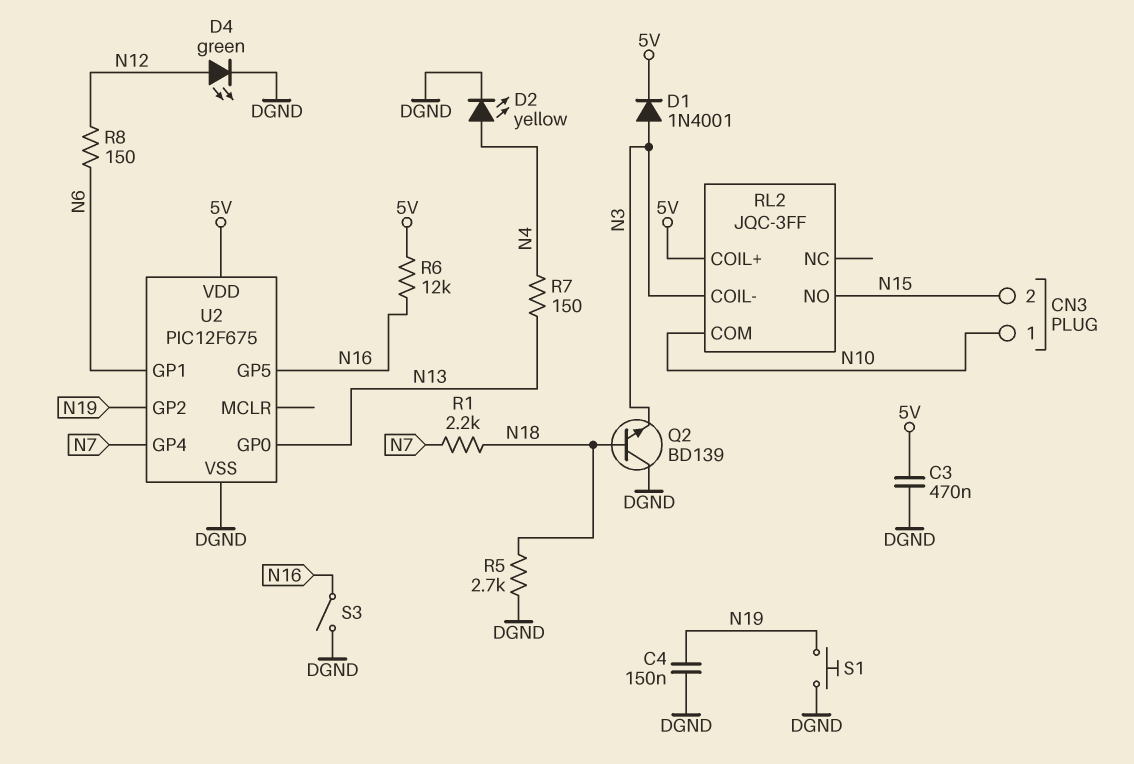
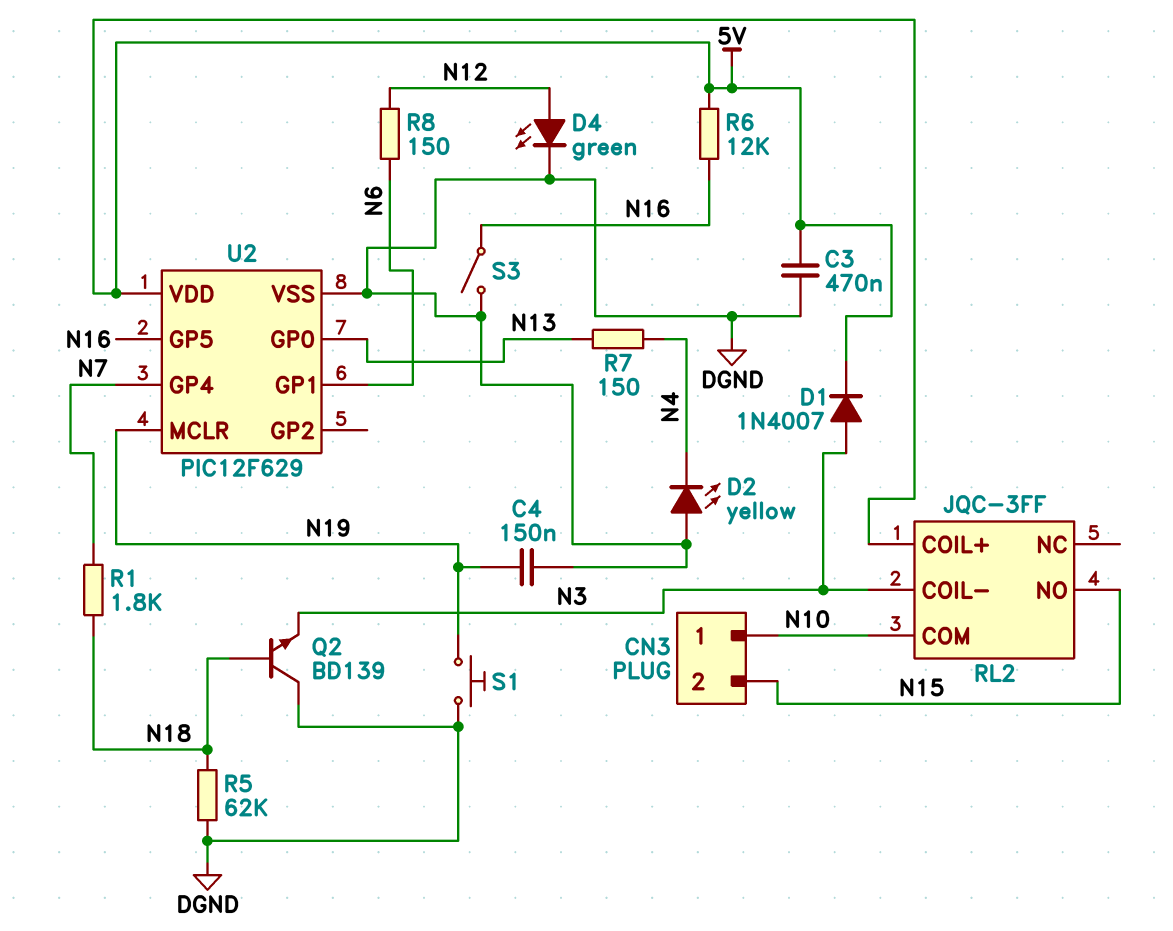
D1: diode 1N4001 (A N3, K 5V) -> diode 1N4007 (A N3, K 5V)
D2: LED yellow (A N4, K DGND) -> LED yellow (A DGND, K N4)
R1: 2.2k (N7, N18) -> 1.8k (N7, N18)
R5: 2.7k (DGND, N18) -> 62k (DGND, N18)
U2: PIC12F675 -> PIC12F629
U2 pin GP2: N19 -> none
U2 pin MCLR: none -> N19

